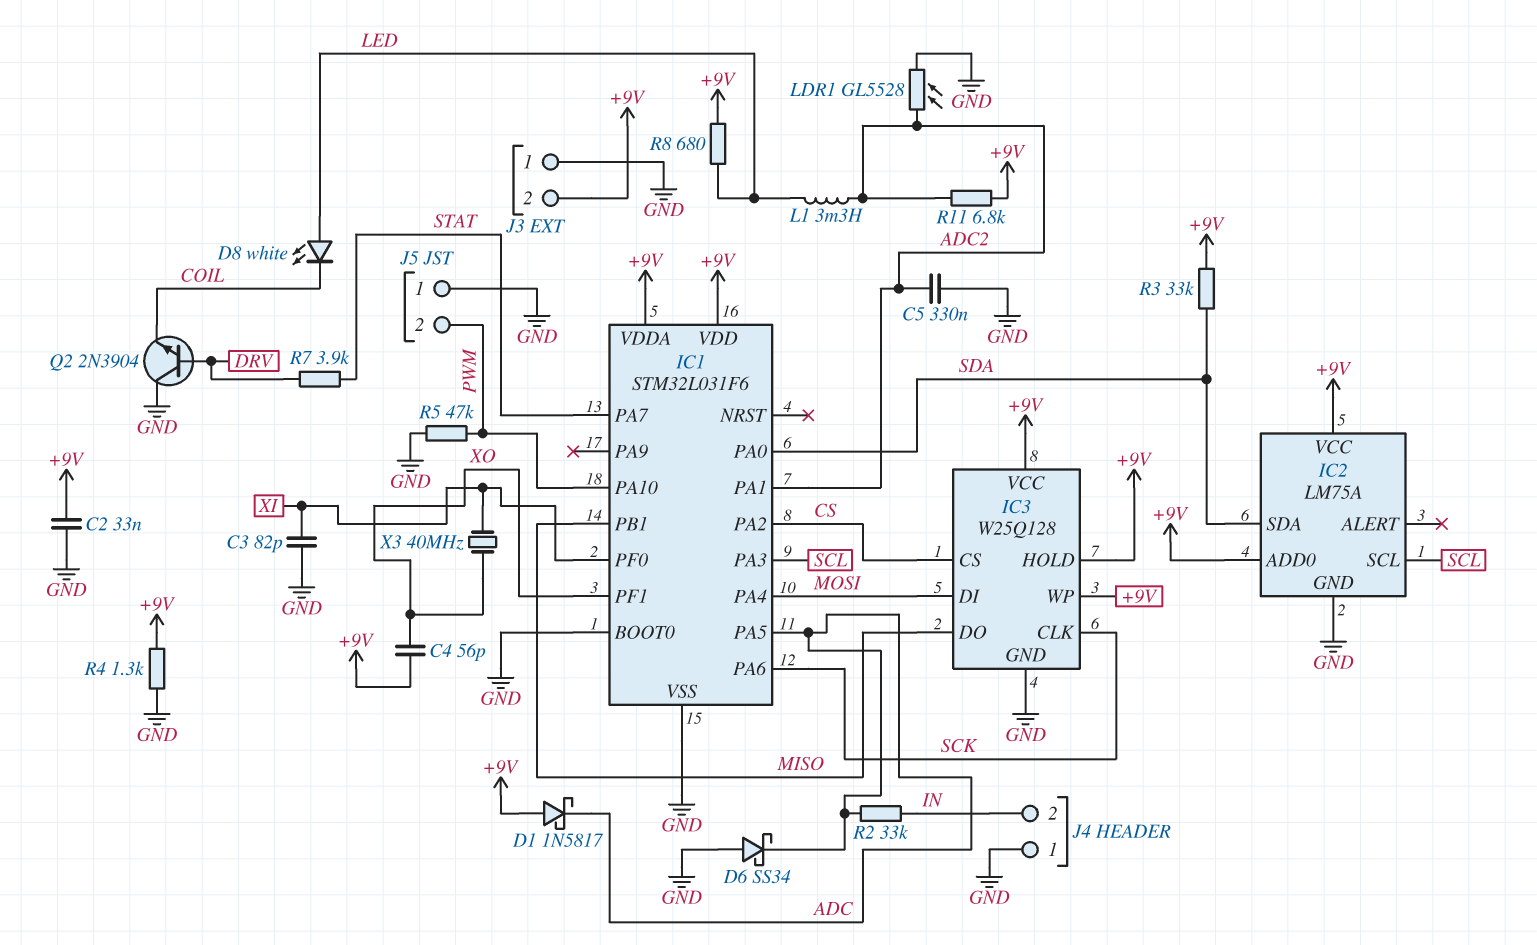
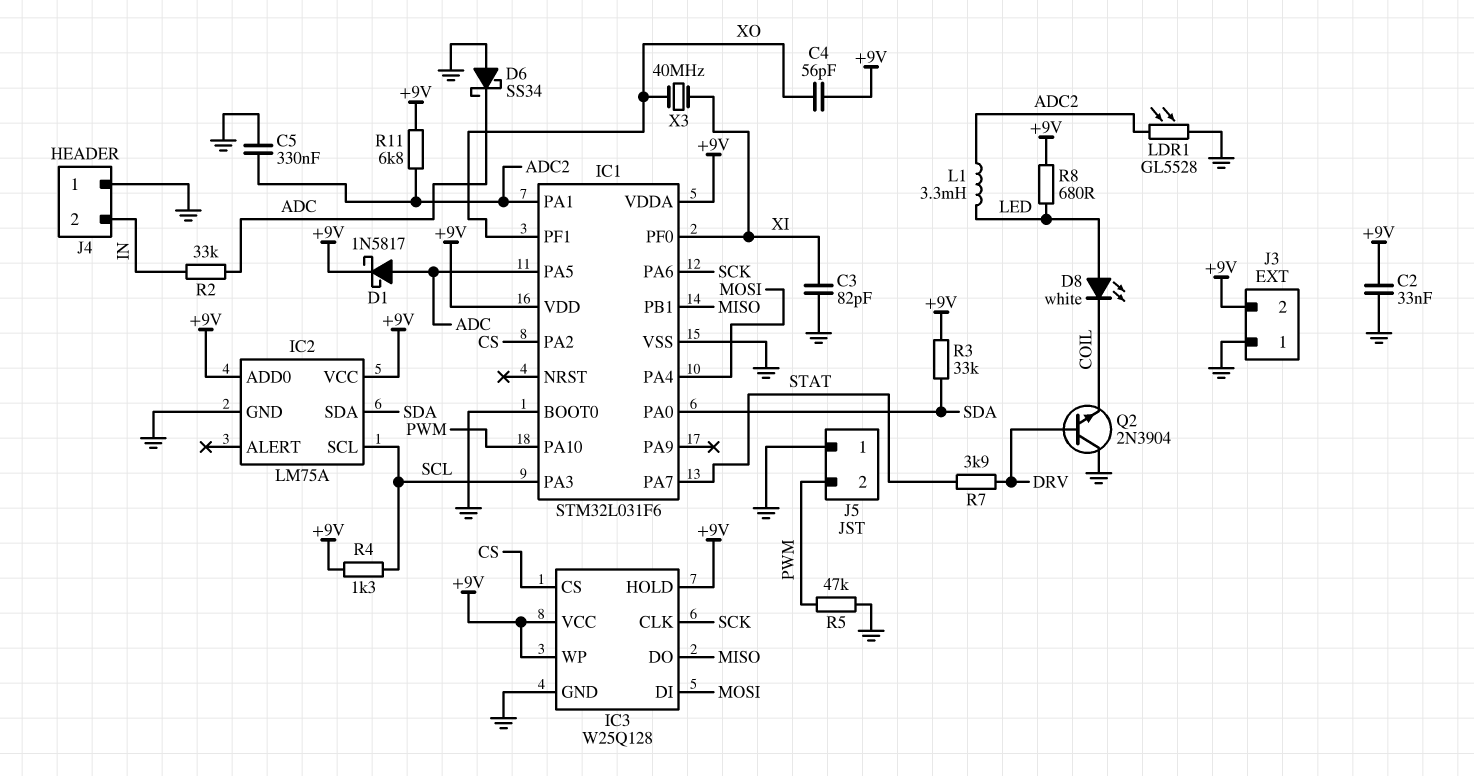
D1: schottky 1N5817 (A +9V, K ADC) -> schottky 1N5817 (A ADC, K +9V)
R4: 1.3k (+9V, GND) -> 1.3k (+9V, SCL)

